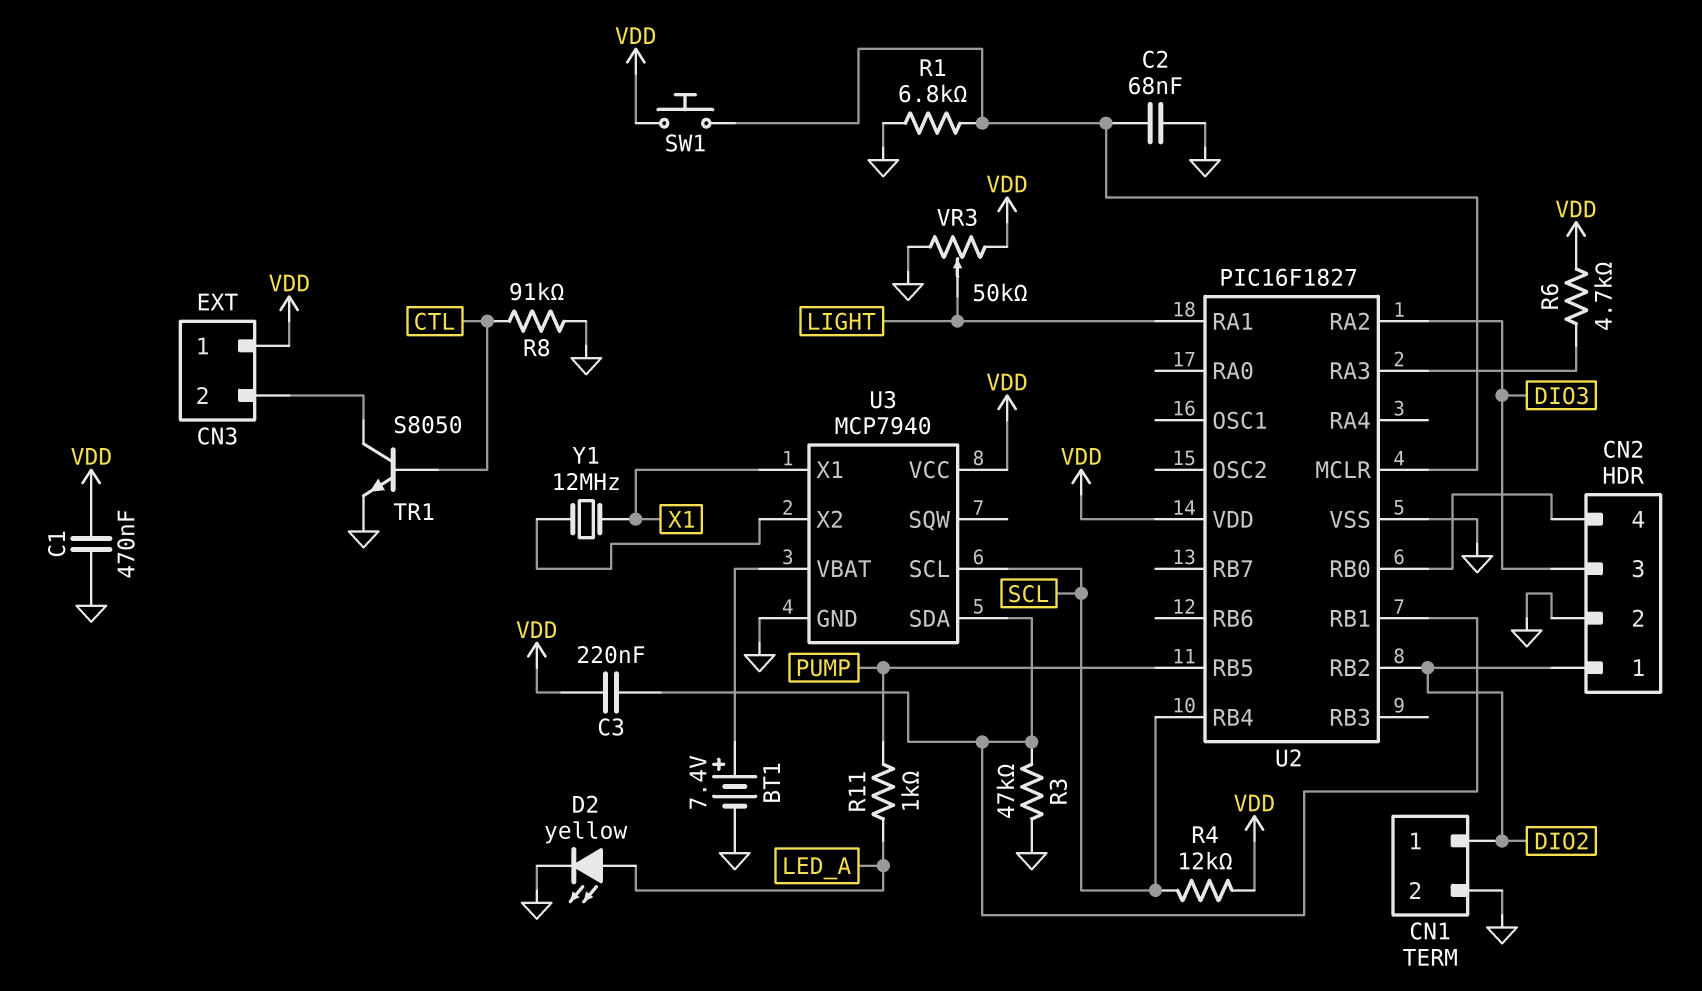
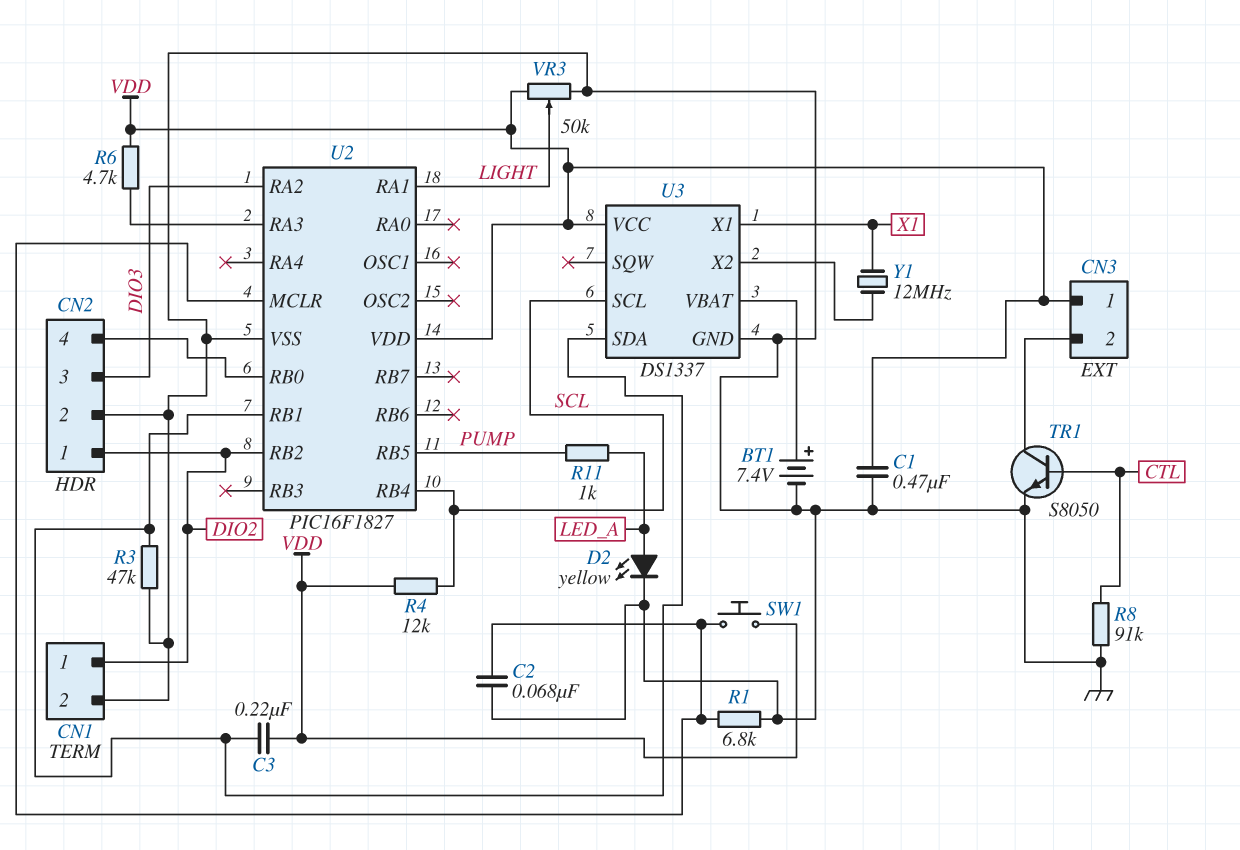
U3: MCP7940 -> DS1337

